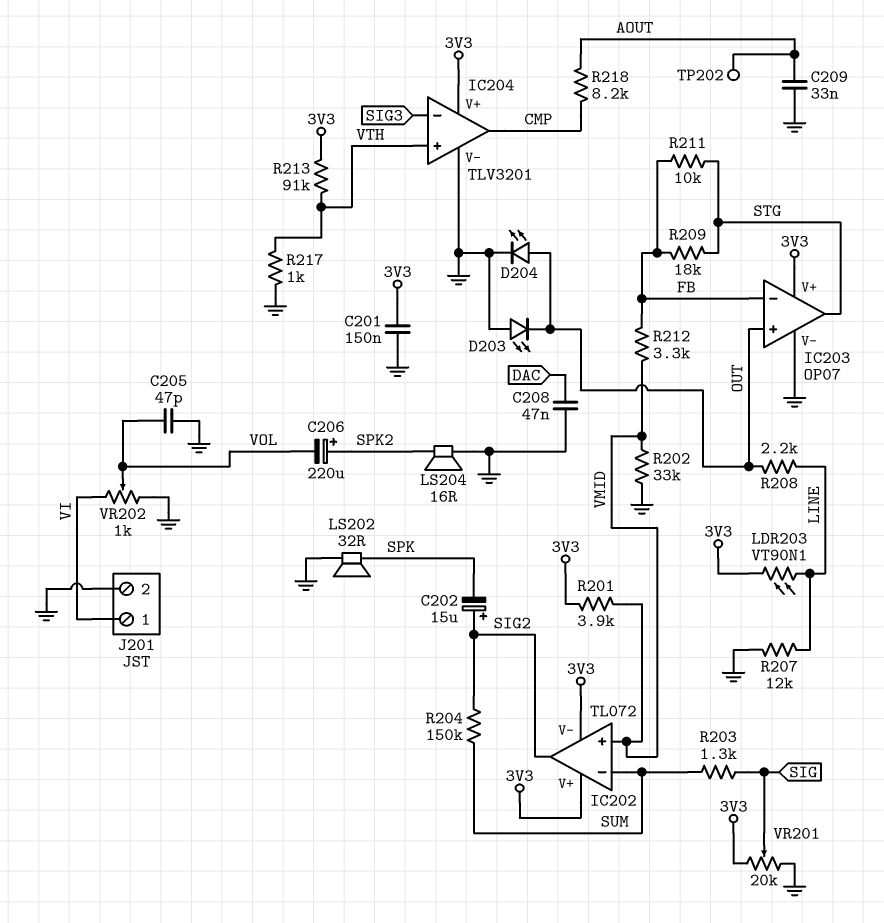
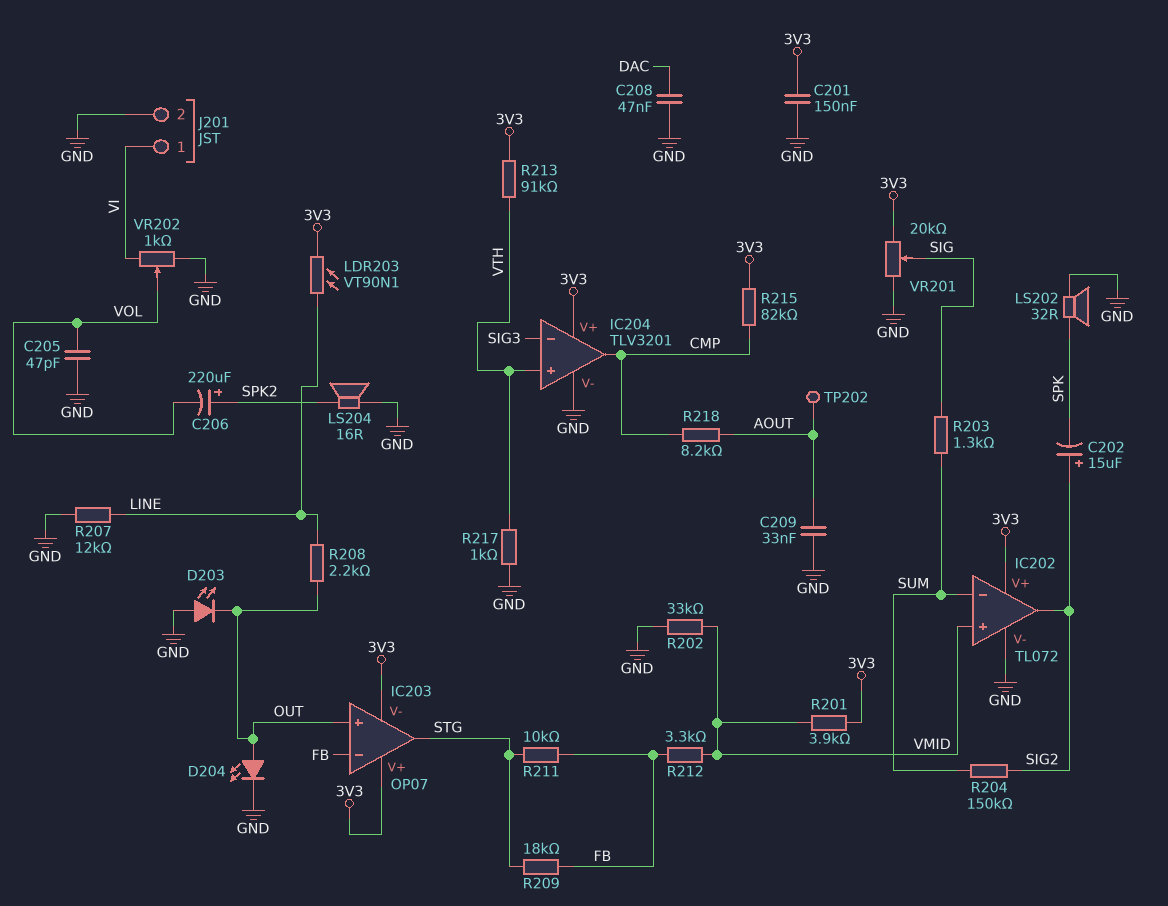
IC202 pin V-: 3V3 -> GND
IC203 pin V-: GND -> 3V3
R215: none -> 82k (3V3, CMP)

